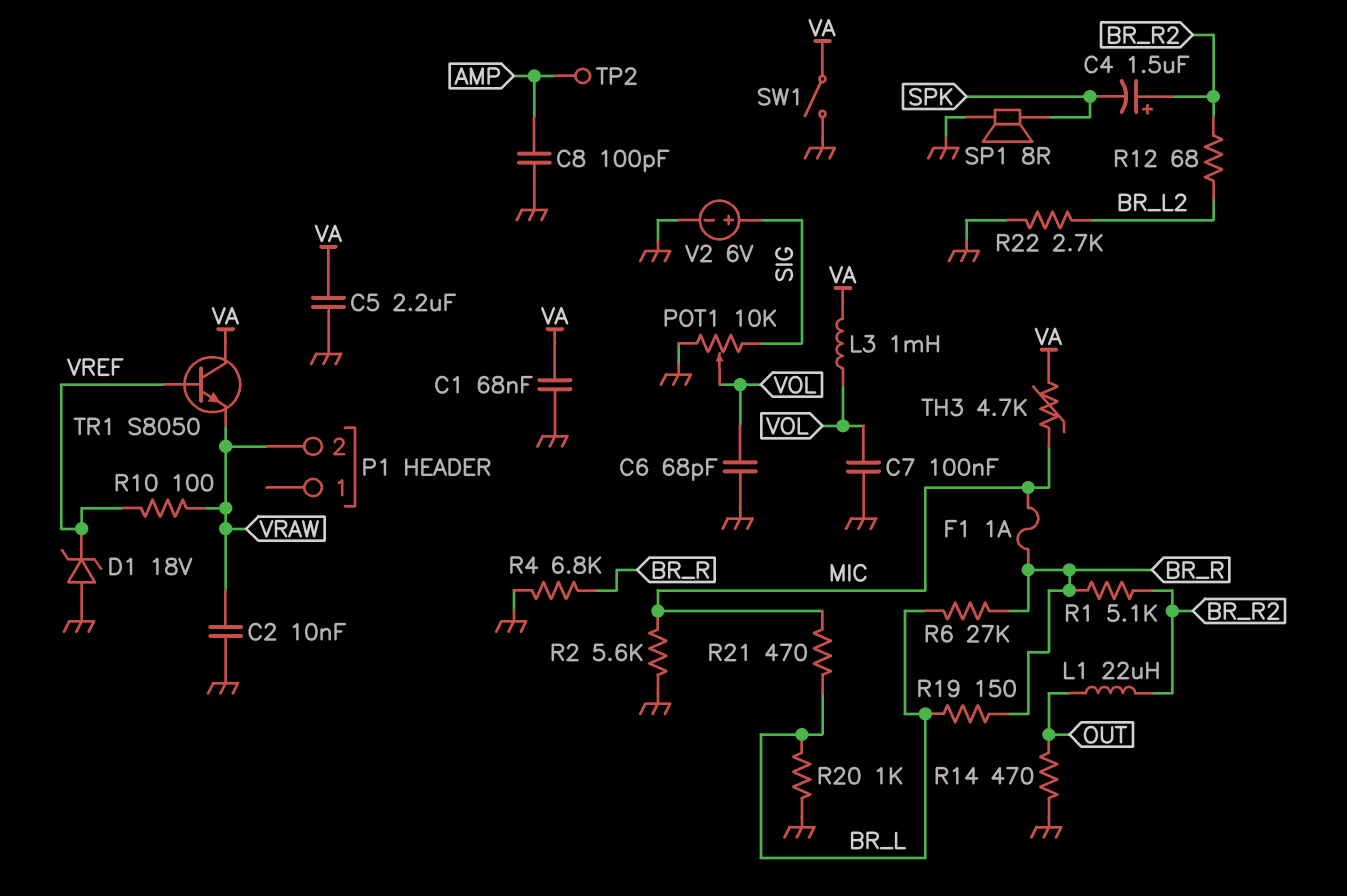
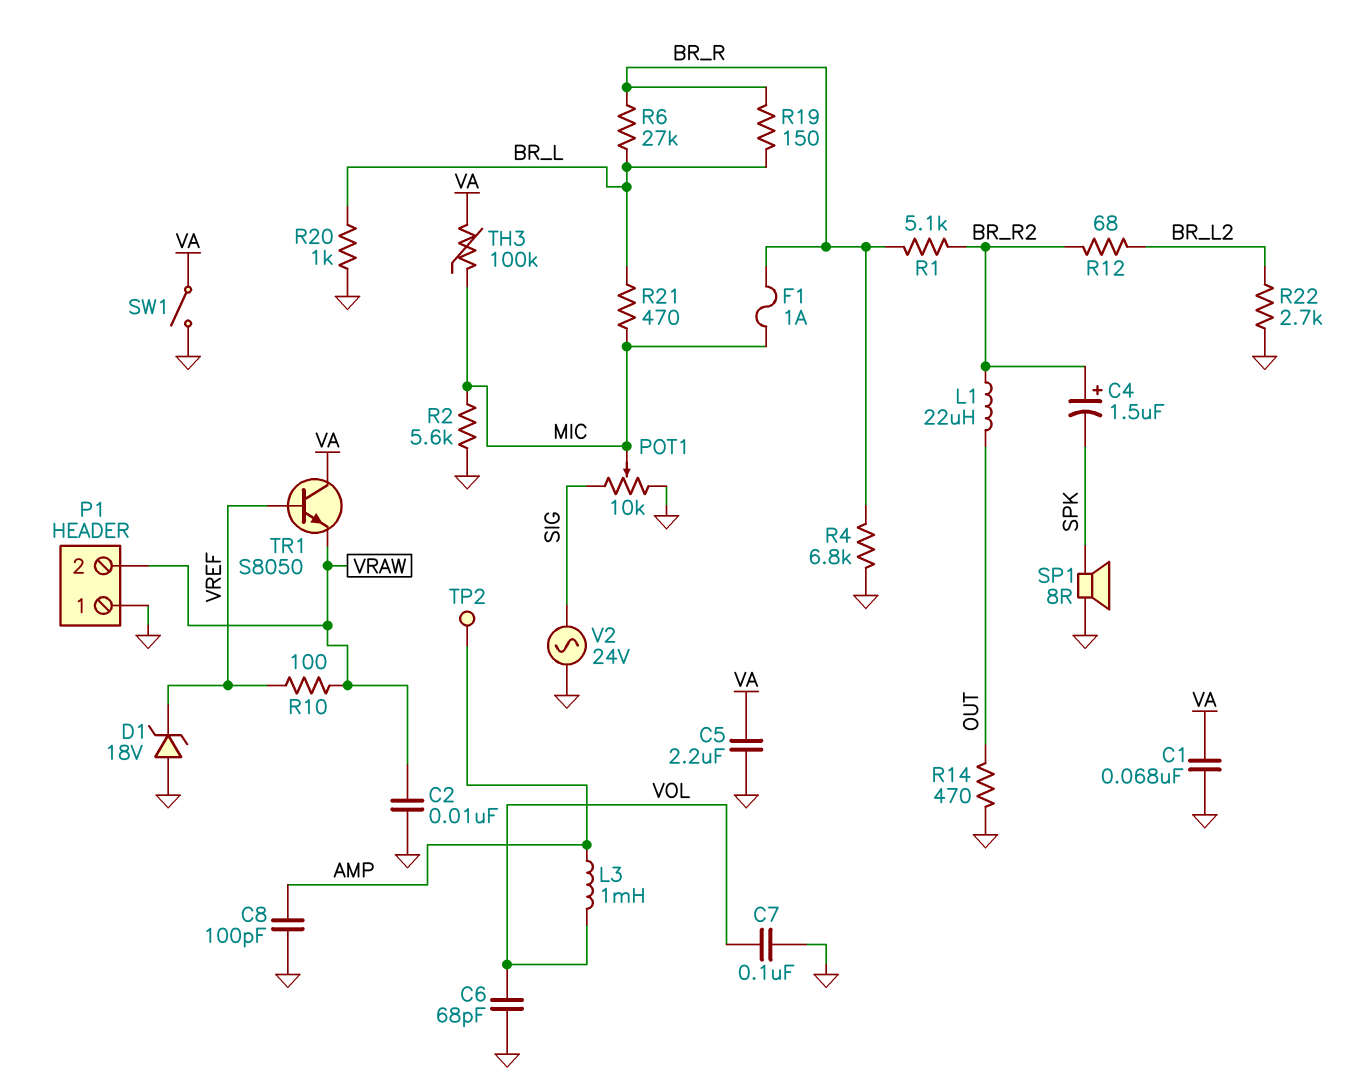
L3: 1mH (VA, VOL) -> 1mH (AMP, VOL)
P1 pin 1: none -> GND
POT1: 10k (GND, SIG, wiper VOL) -> 10k (GND, SIG, wiper MIC)
TH3: 4.7k (MIC, VA) -> 100k (MIC, VA)
V2: 6V (plus SIG, minus GND) -> AC 24V (GND, SIG)

